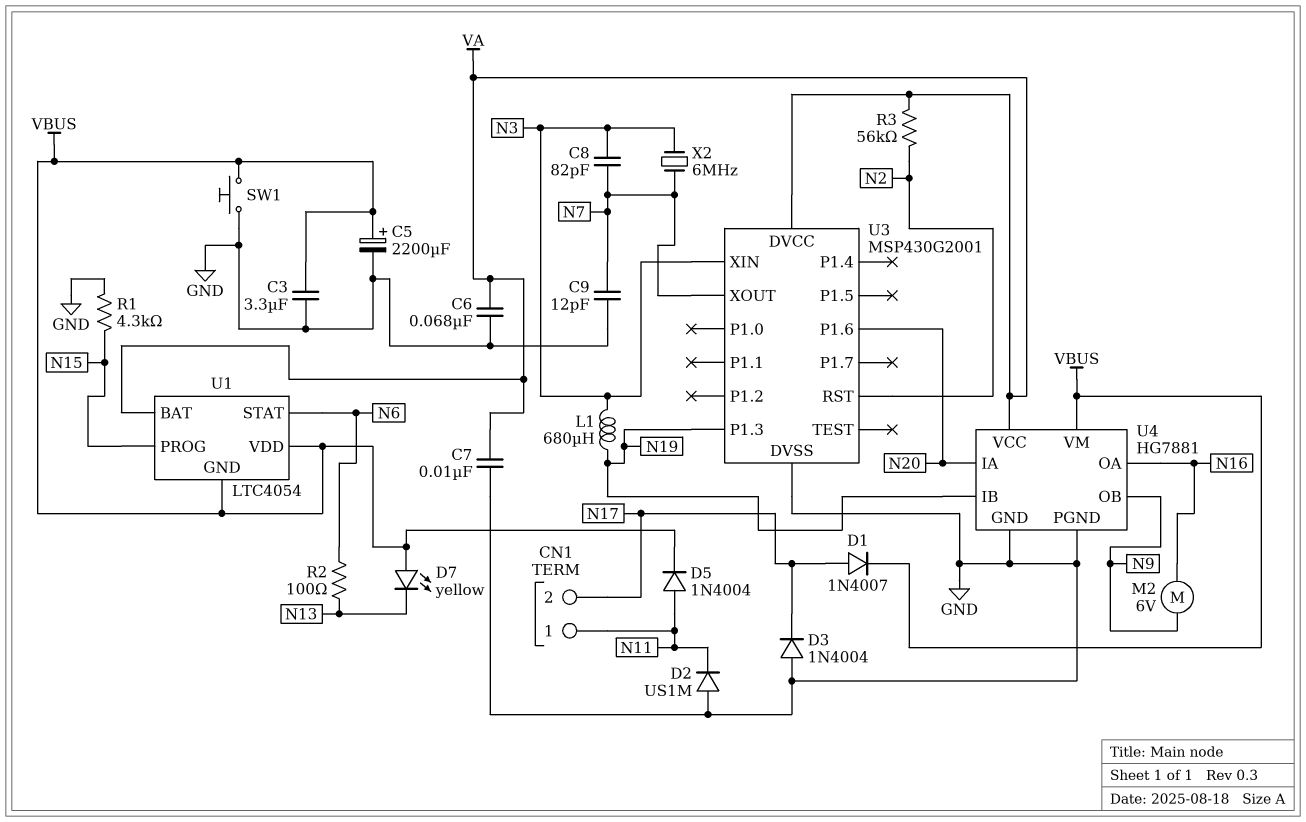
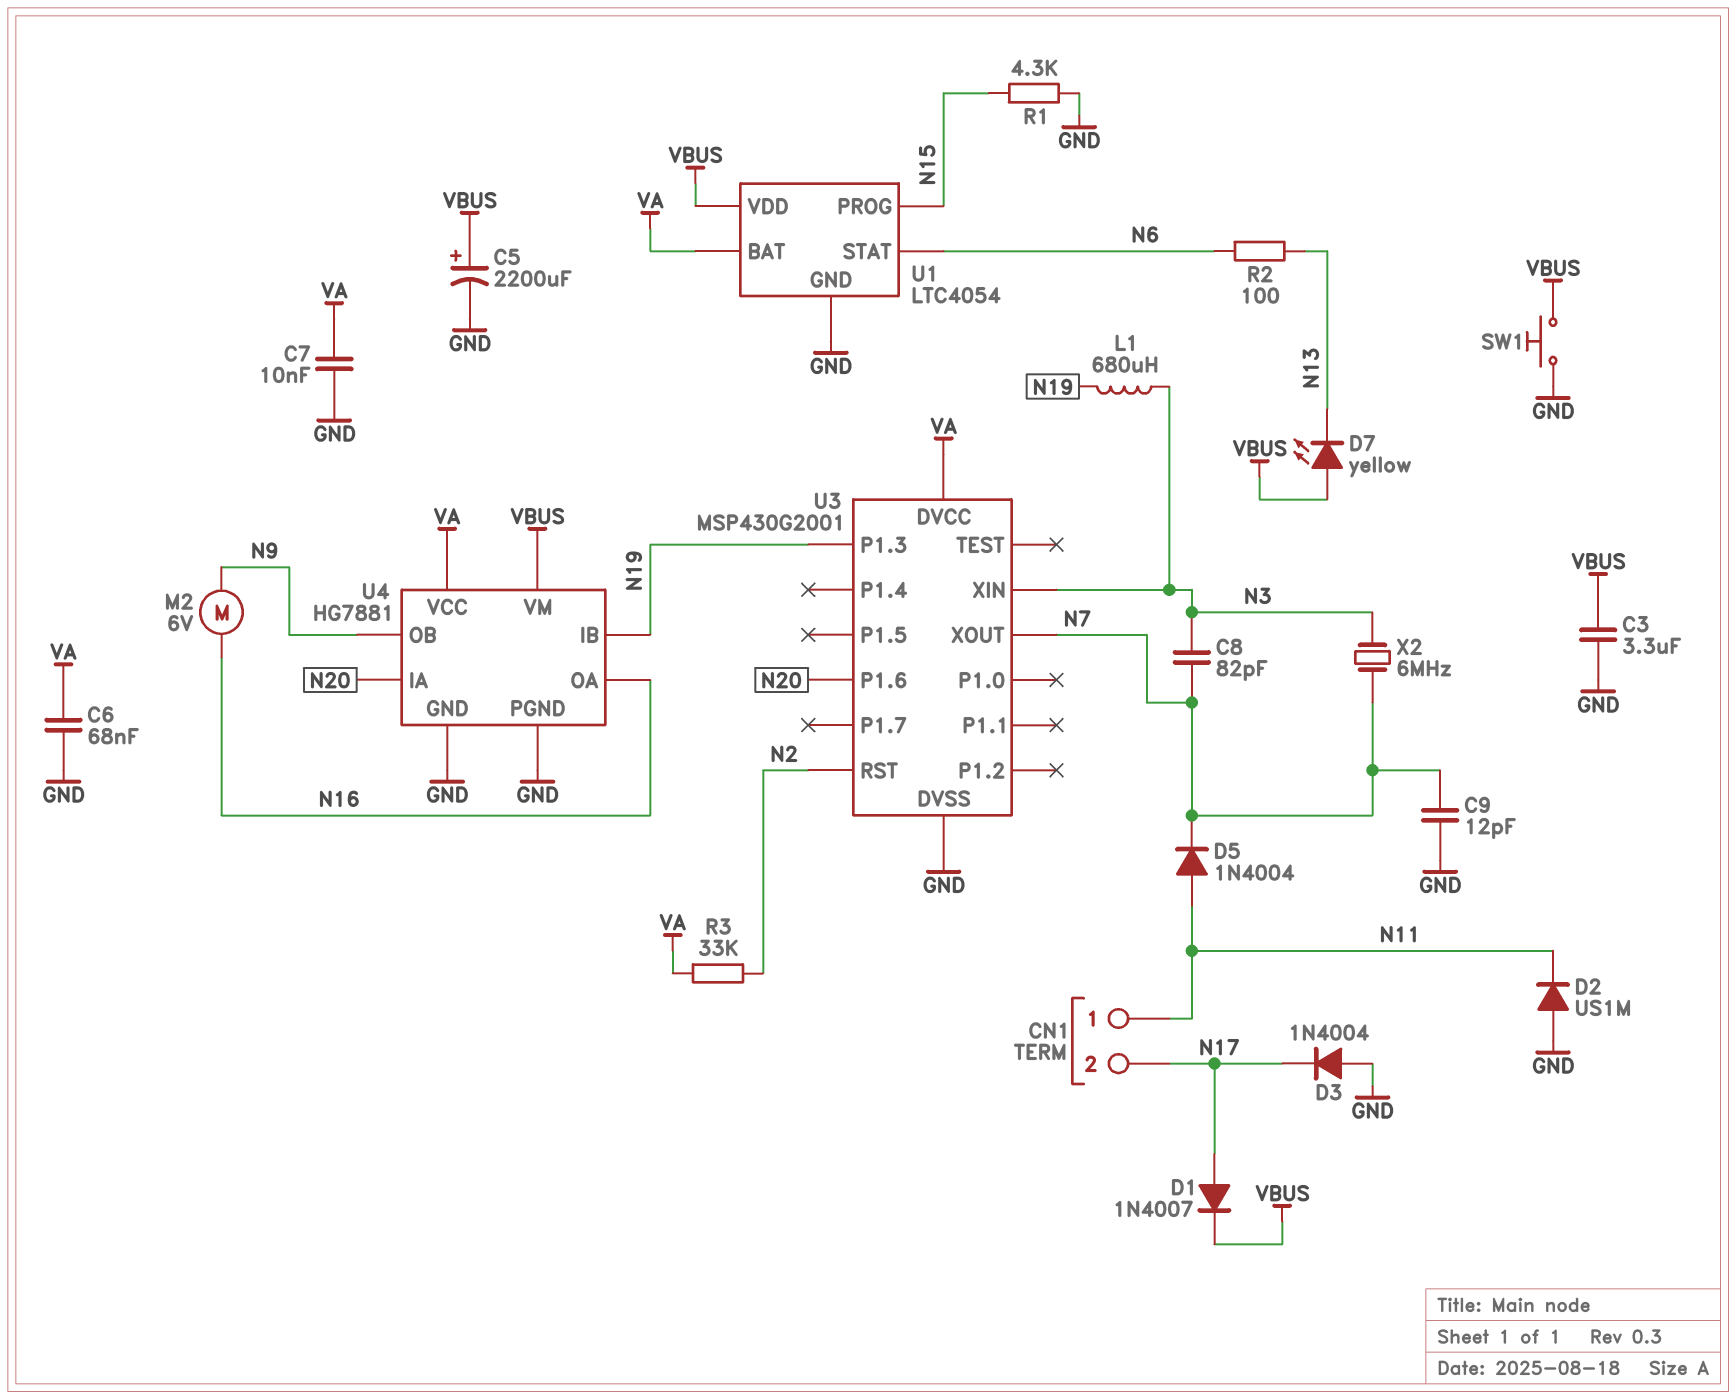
D5: diode 1N4004 (A N11, K VBUS) -> diode 1N4004 (A N11, K N7)
R3: 56k (N2, VA) -> 33k (N2, VA)
U1 pin GND: VBUS -> GND

